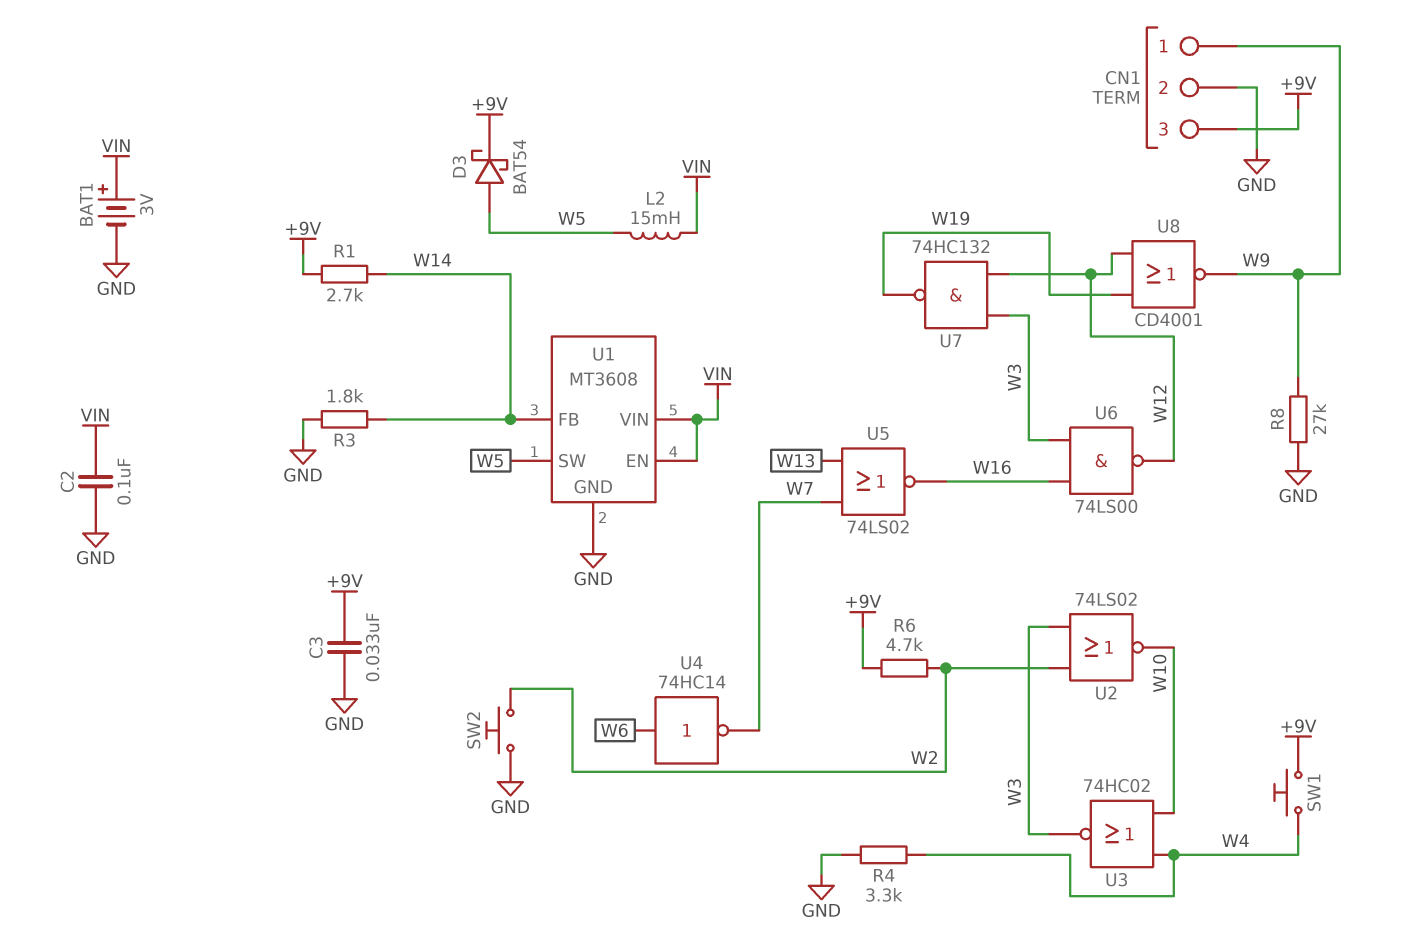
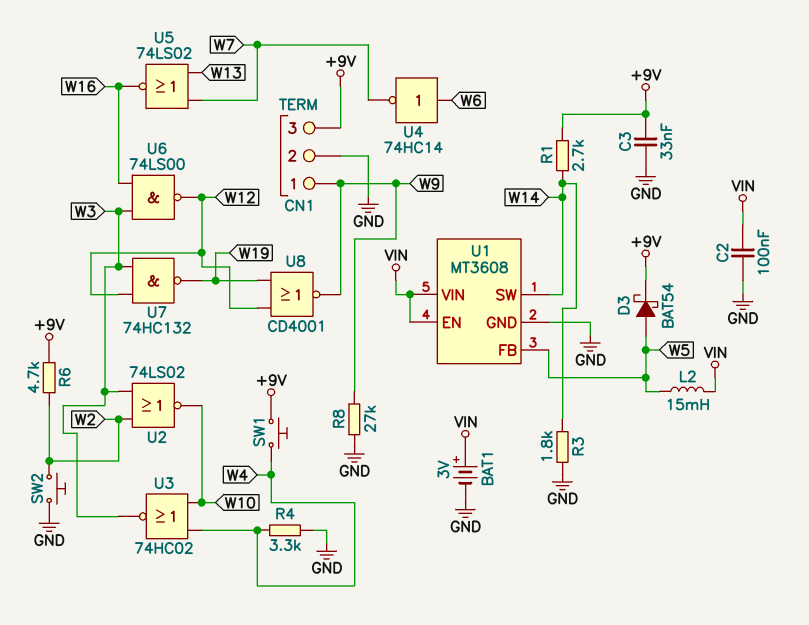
U1 pin FB: W14 -> W5
U1 pin SW: W5 -> W14

